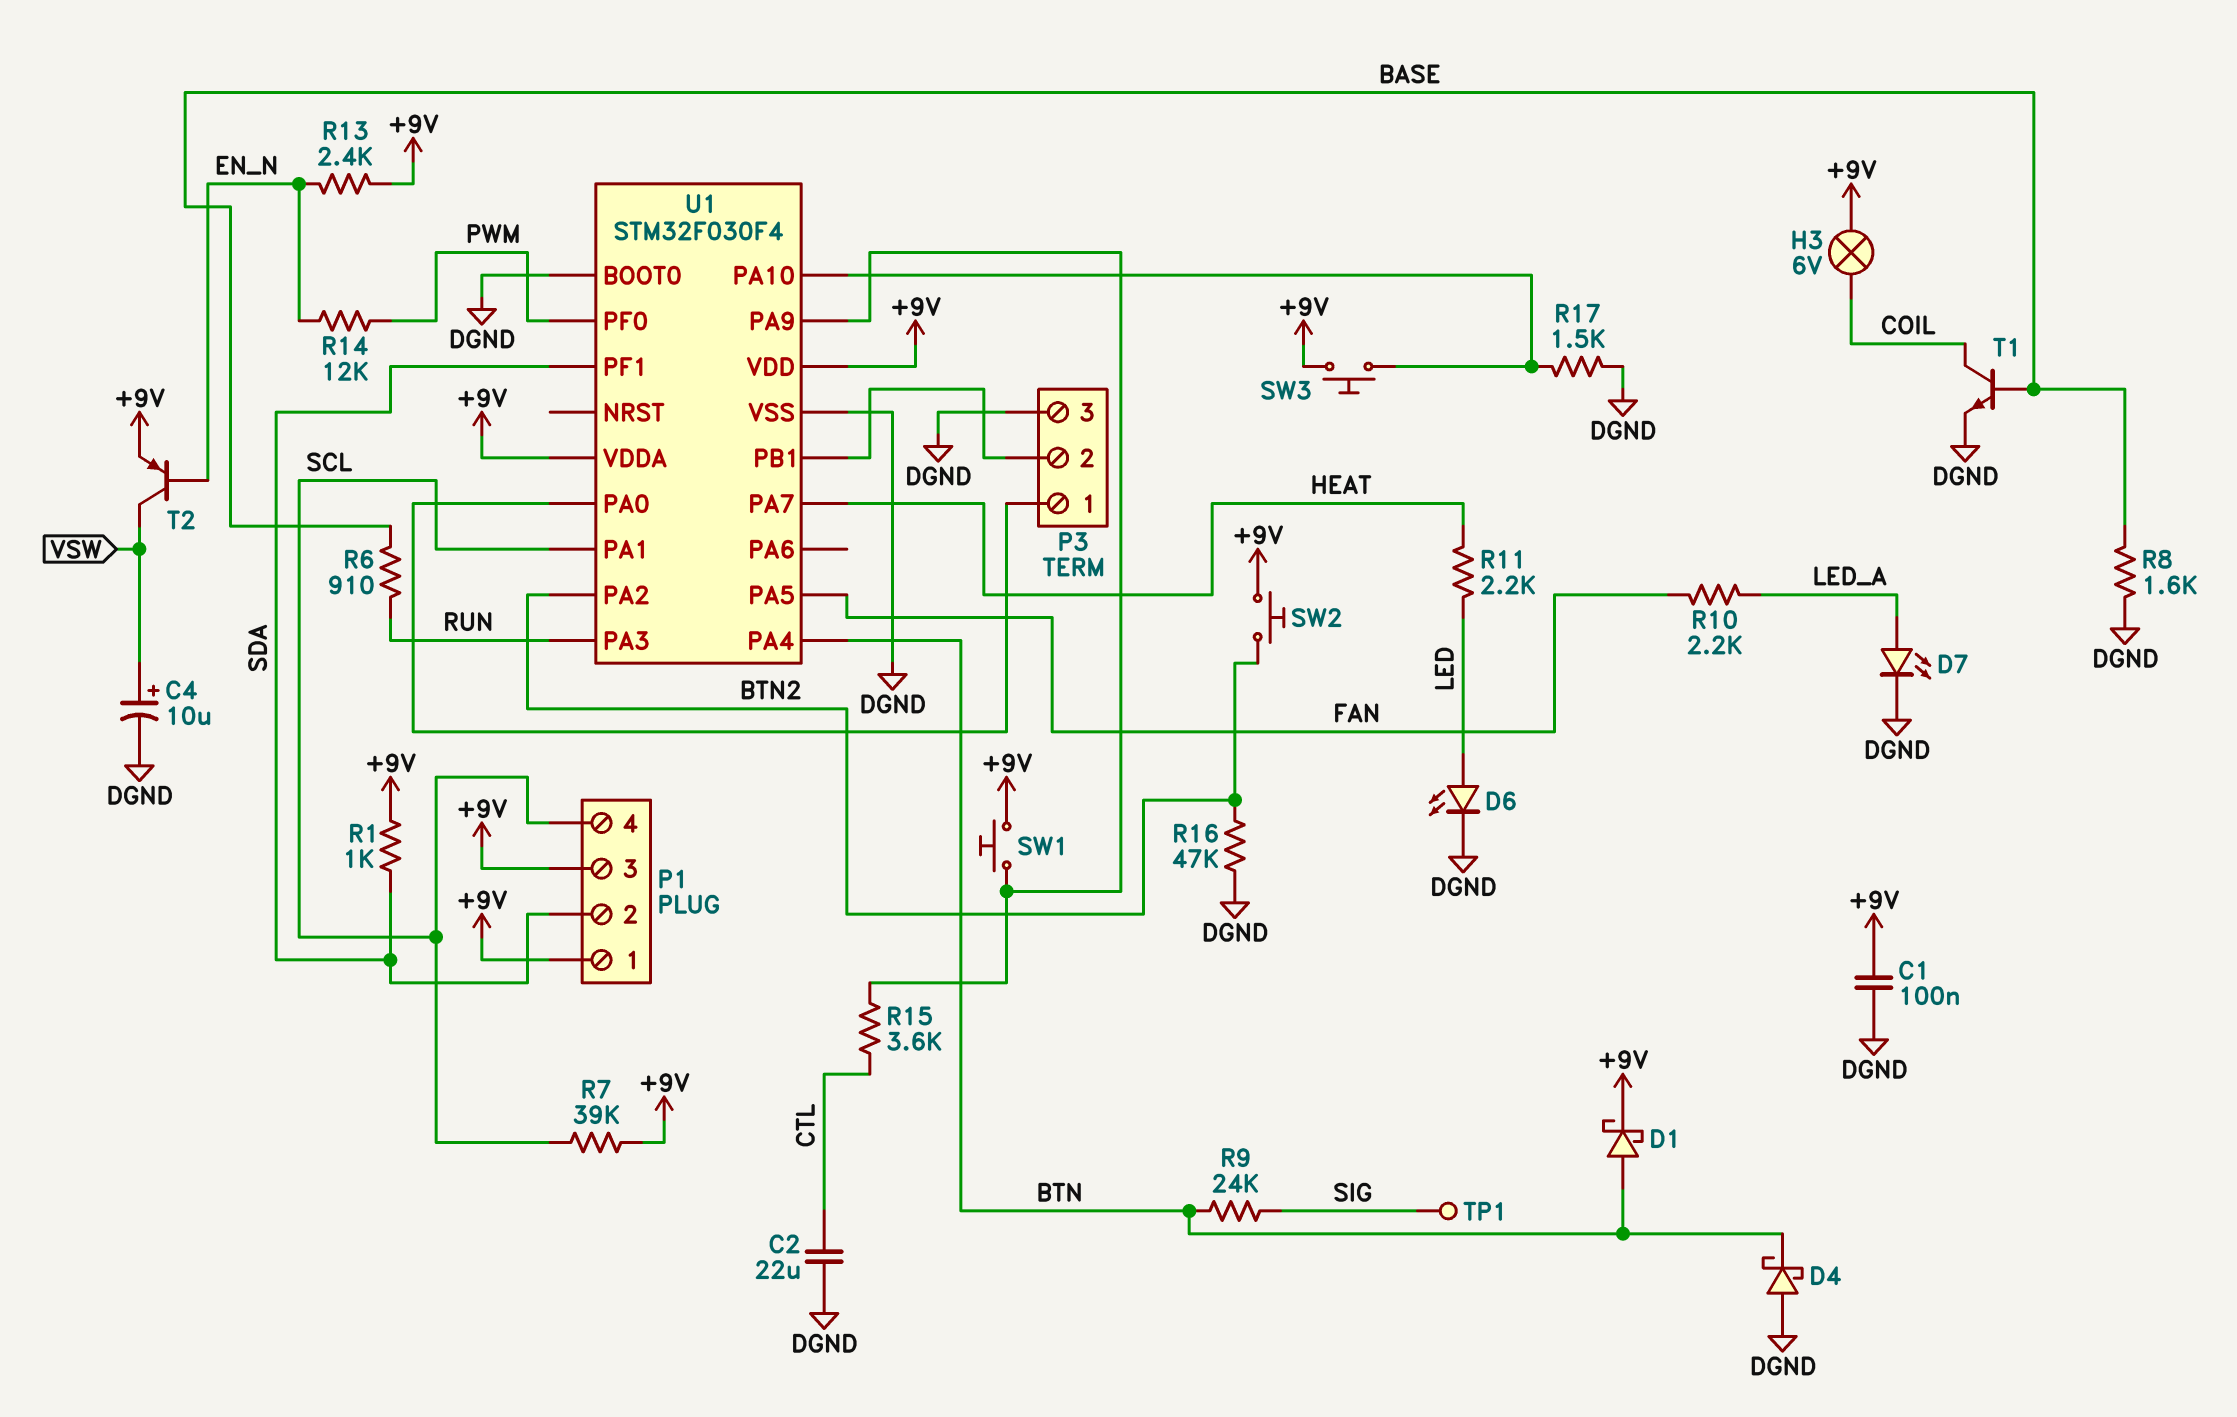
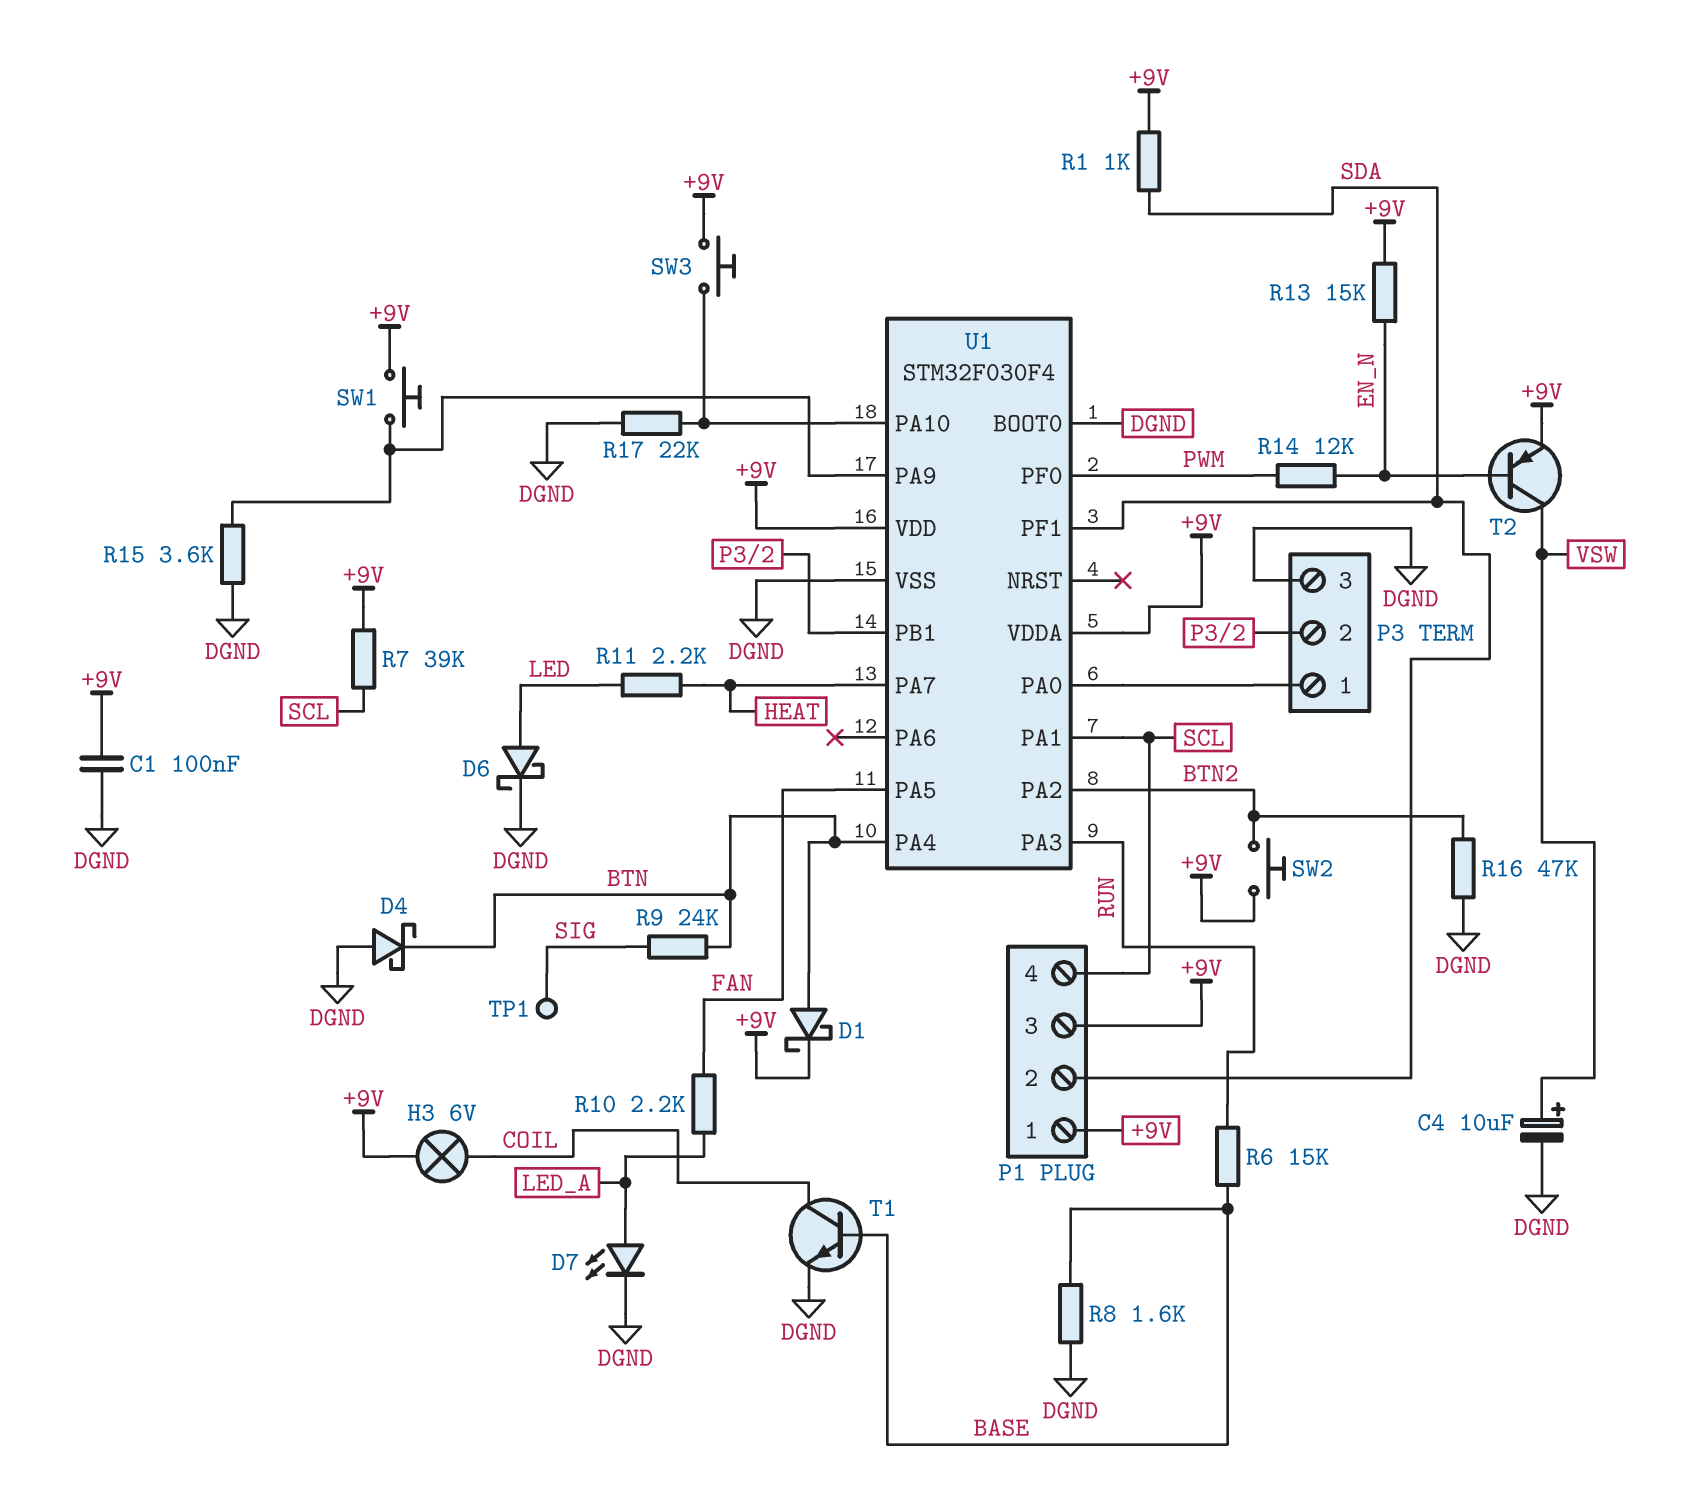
C2: 22uF (CTL, DGND) -> none
D6: LED (A LED, K DGND) -> schottky (A LED, K DGND)
R6: 910 (BASE, RUN) -> 15k (BASE, RUN)
R13: 2.4k (+9V, EN_N) -> 15k (+9V, EN_N)
R15: 3.6k (CTL, U1/PA9) -> 3.6k (DGND, U1/PA9)
R17: 1.5k (DGND, U1/PA10) -> 22k (DGND, U1/PA10)

